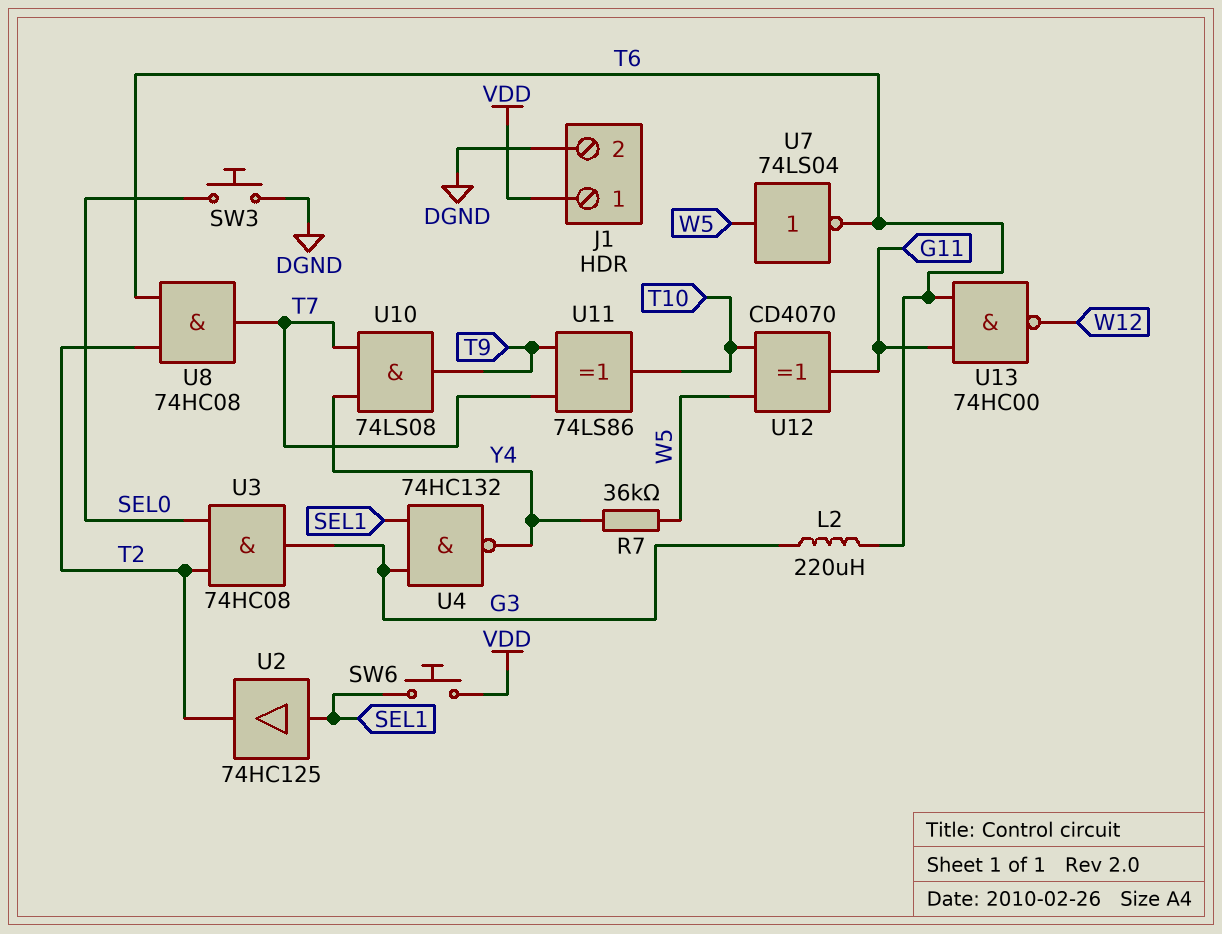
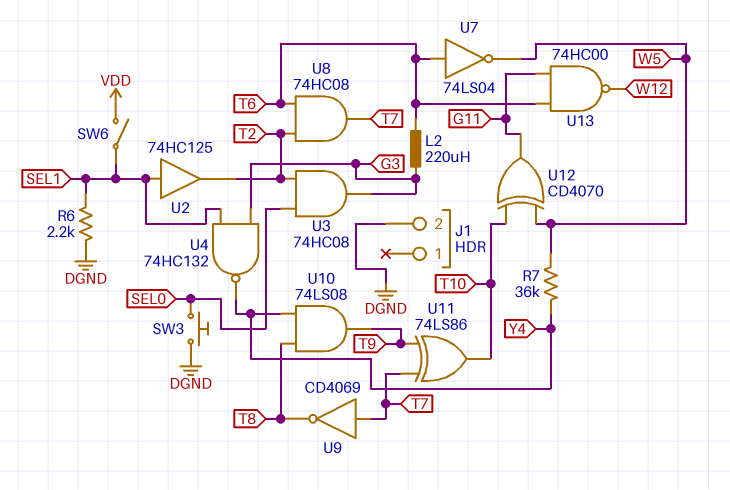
J1 pin 1: VDD -> none
R6: none -> 2.2k (DGND, SEL1)
SW6: button (SEL1, VDD) -> switch (SEL1, VDD)
U7: NOT 74LS04 (in W5, out T6) -> NOT 74LS04 (in T6, out W5)
U9: none -> NOT CD4069 (in T7, out T8)
U10: AND 74LS08 (in T7, in Y4, out T9) -> AND 74LS08 (in T8, in Y4, out T9)

